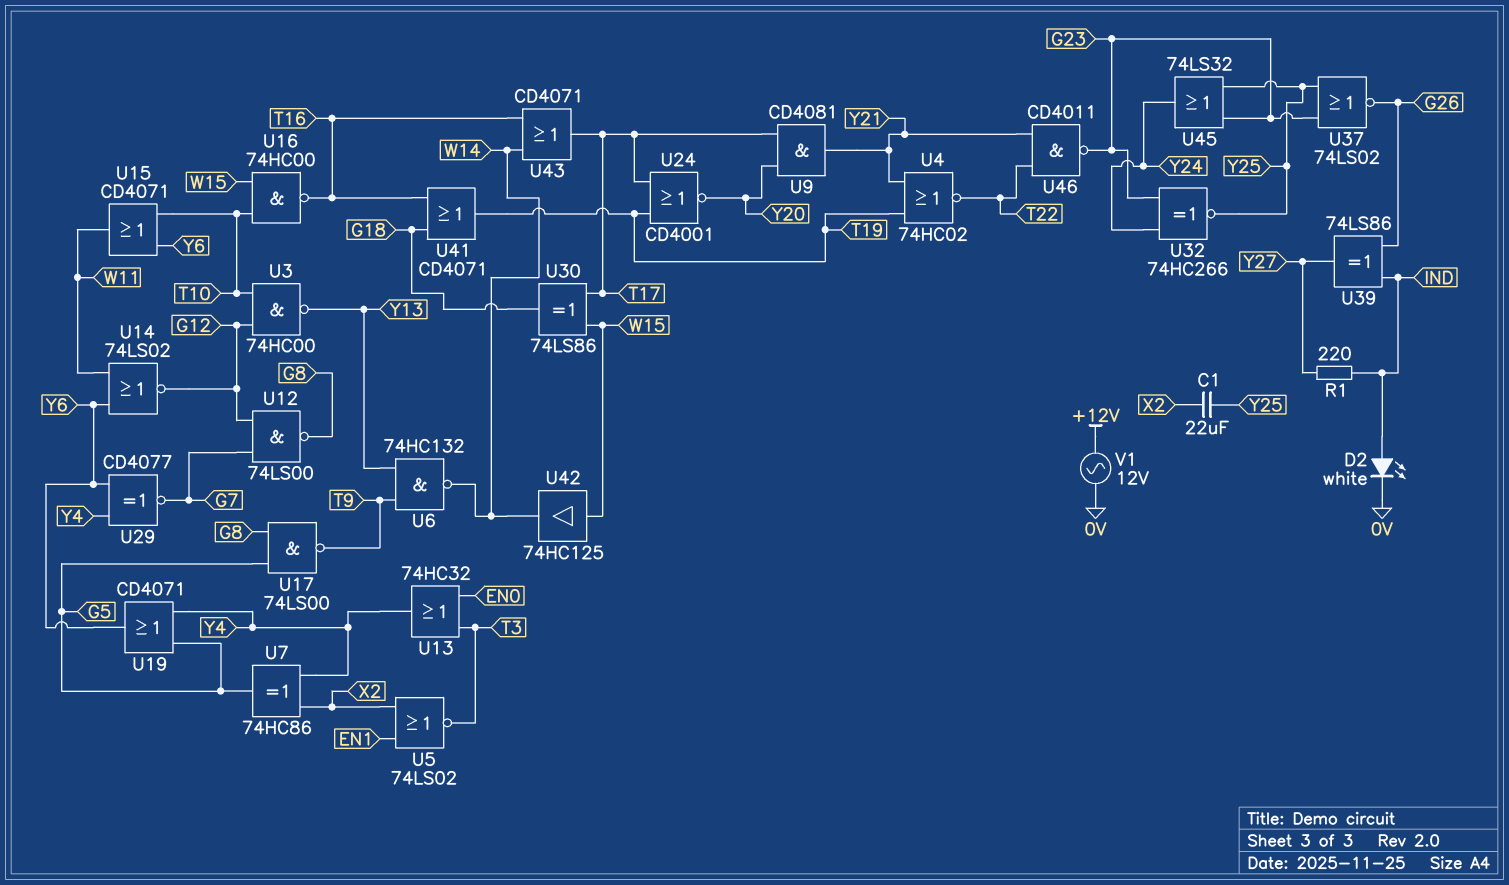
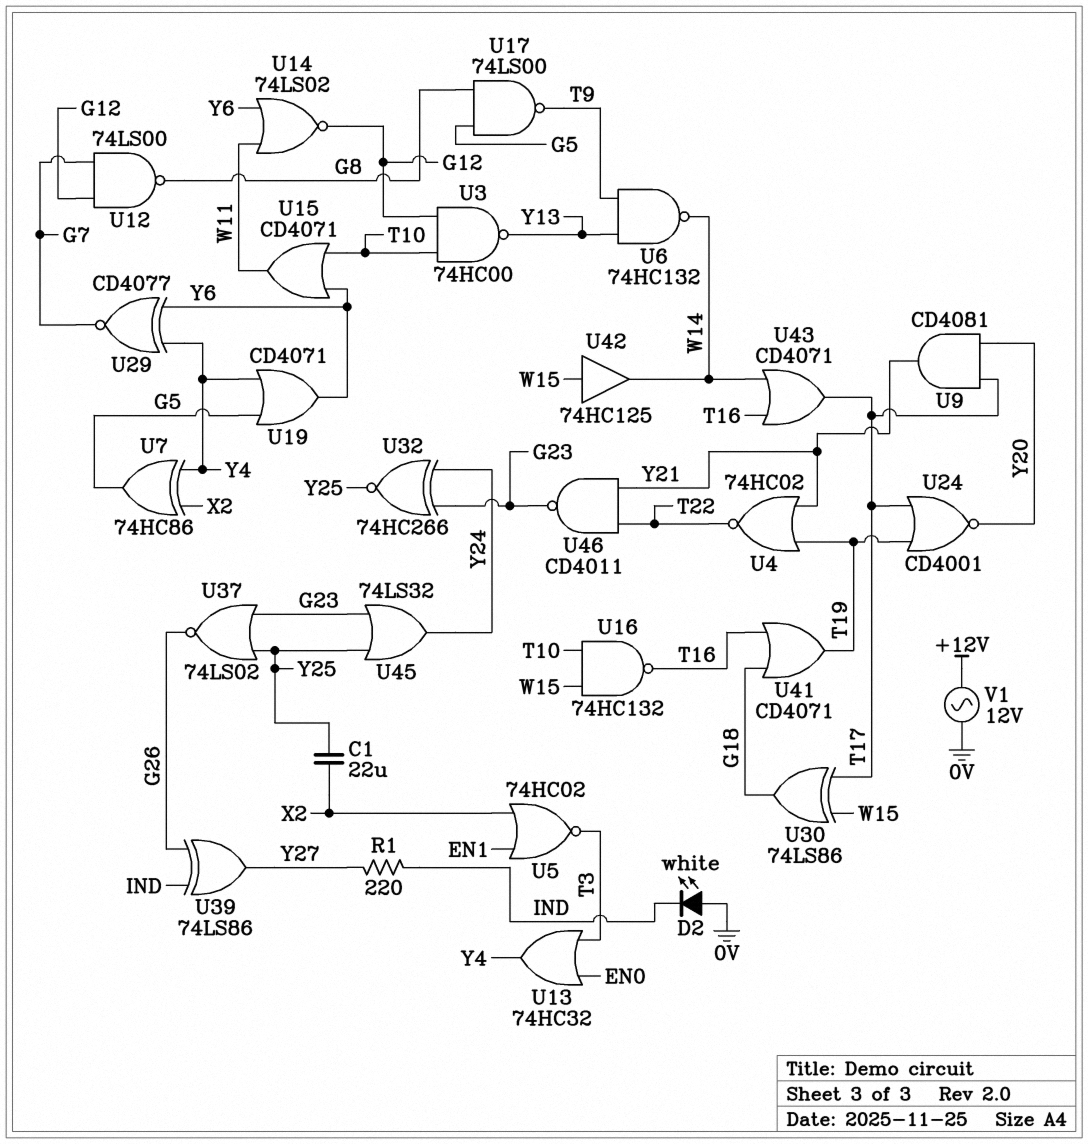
D2: LED white (A IND, K 0V) -> LED white (A 0V, K IND)
U5: NOR 74LS02 (in EN1, in X2, out T3) -> NOR 74HC02 (in EN1, in X2, out T3)
U16: NAND 74HC00 (in T10, in W15, out T16) -> NAND 74HC132 (in T10, in W15, out T16)

